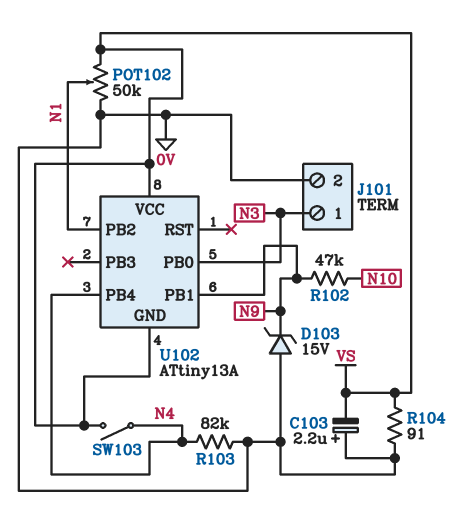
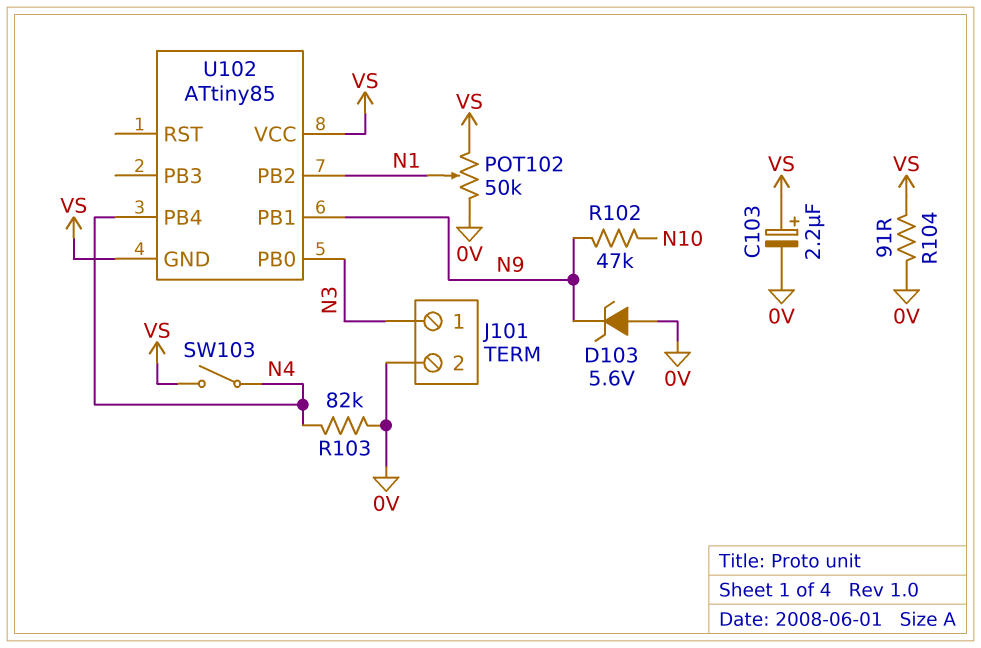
C103: 2.2uF (plus 0V, minus VS) -> 2.2uF (plus VS, minus 0V)
D103: zener 15V (A 0V, K N9) -> zener 5.6V (A 0V, K N9)
U102: ATtiny13A -> ATtiny85

